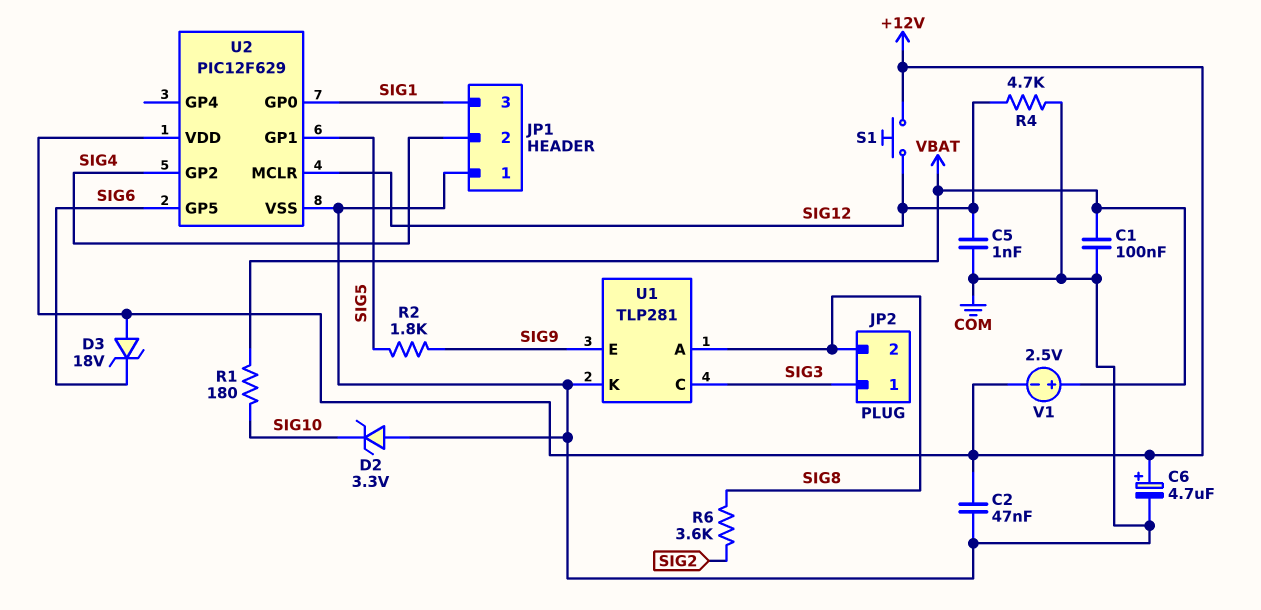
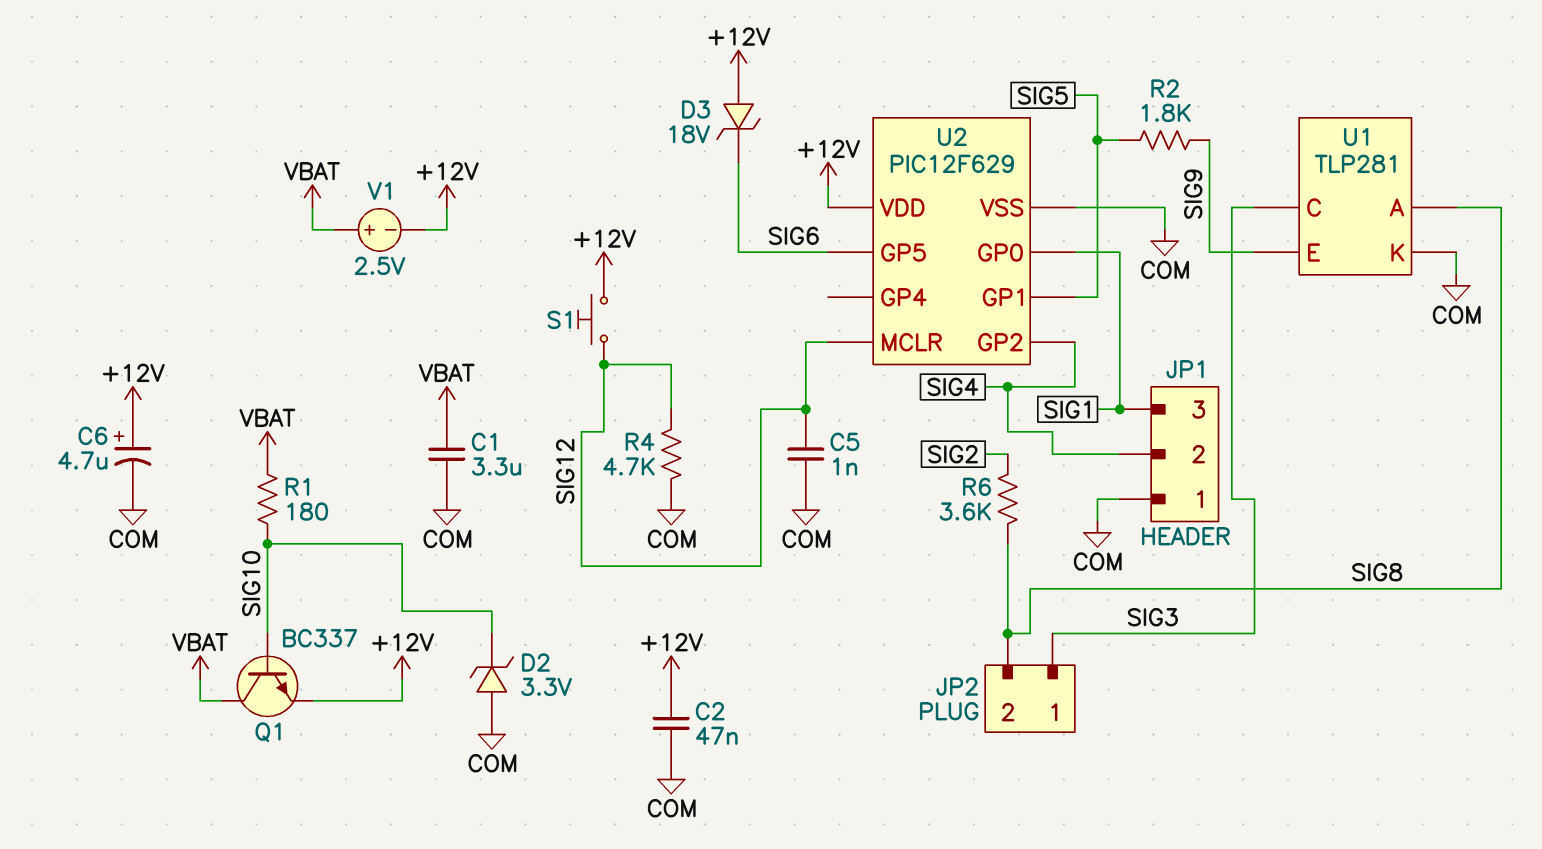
C1: 100nF (COM, VBAT) -> 3.3uF (COM, VBAT)
Q1: none -> NPN BC337 (B SIG10, C VBAT, E +12V)

